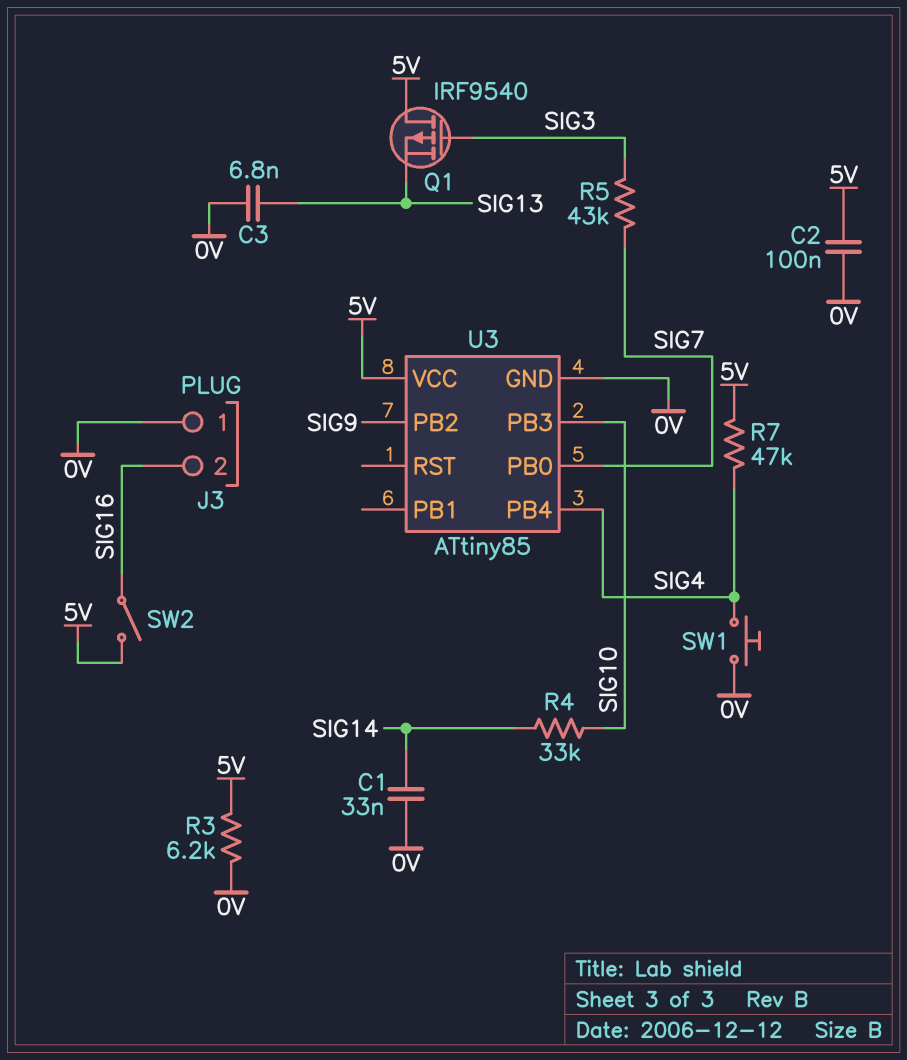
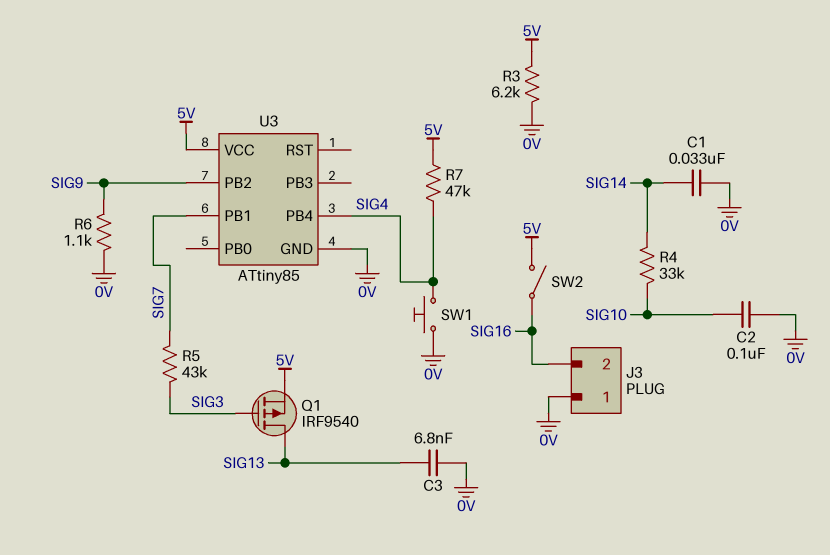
C2: 100nF (0V, 5V) -> 100nF (0V, SIG10)
Q1: PMOS IRF9540 (G SIG3, D 5V, S SIG13) -> PMOS IRF9540 (G SIG3, D SIG13, S 5V)
R6: none -> 1.1k (0V, SIG9)
U3 pin PB0: SIG7 -> none
U3 pin PB1: none -> SIG7
U3 pin PB3: SIG10 -> none

